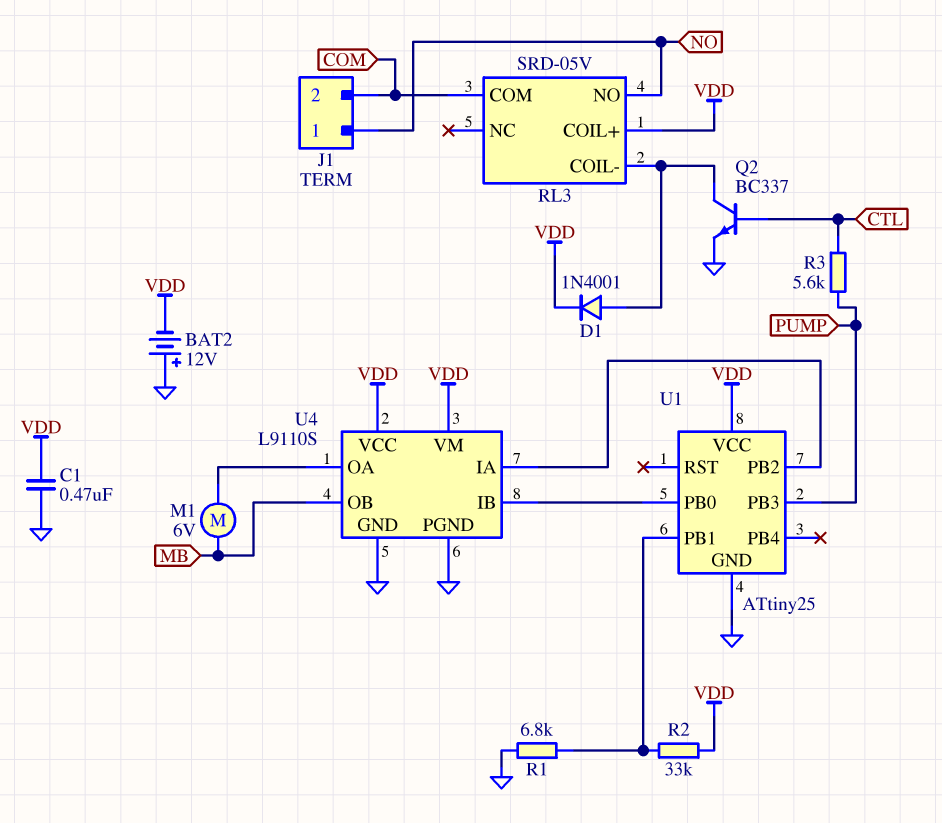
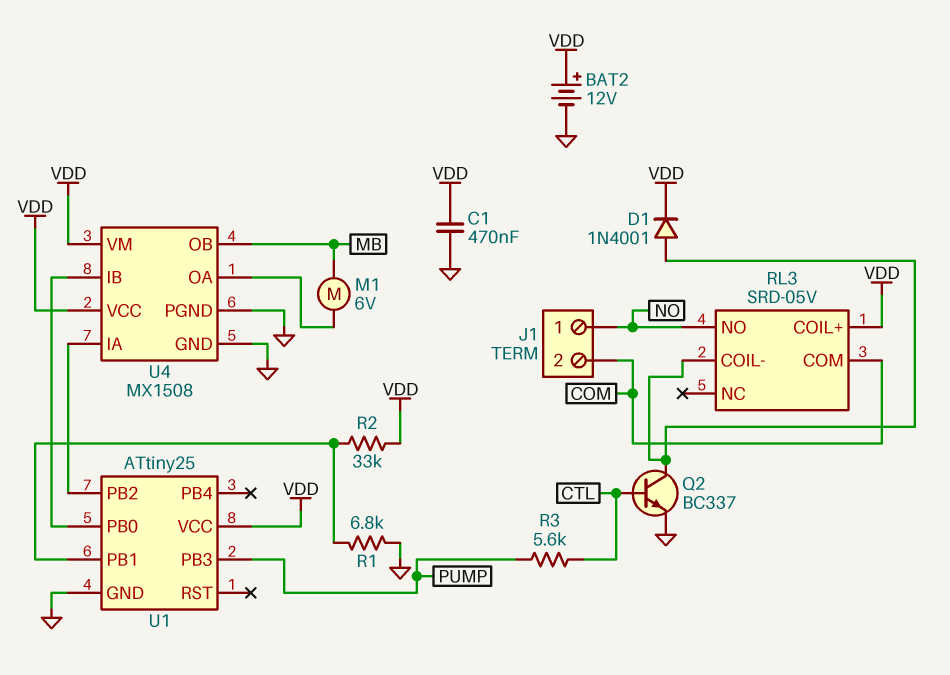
BAT2: 12V (plus GND, minus VDD) -> 12V (plus VDD, minus GND)
U4: L9110S -> MX1508

